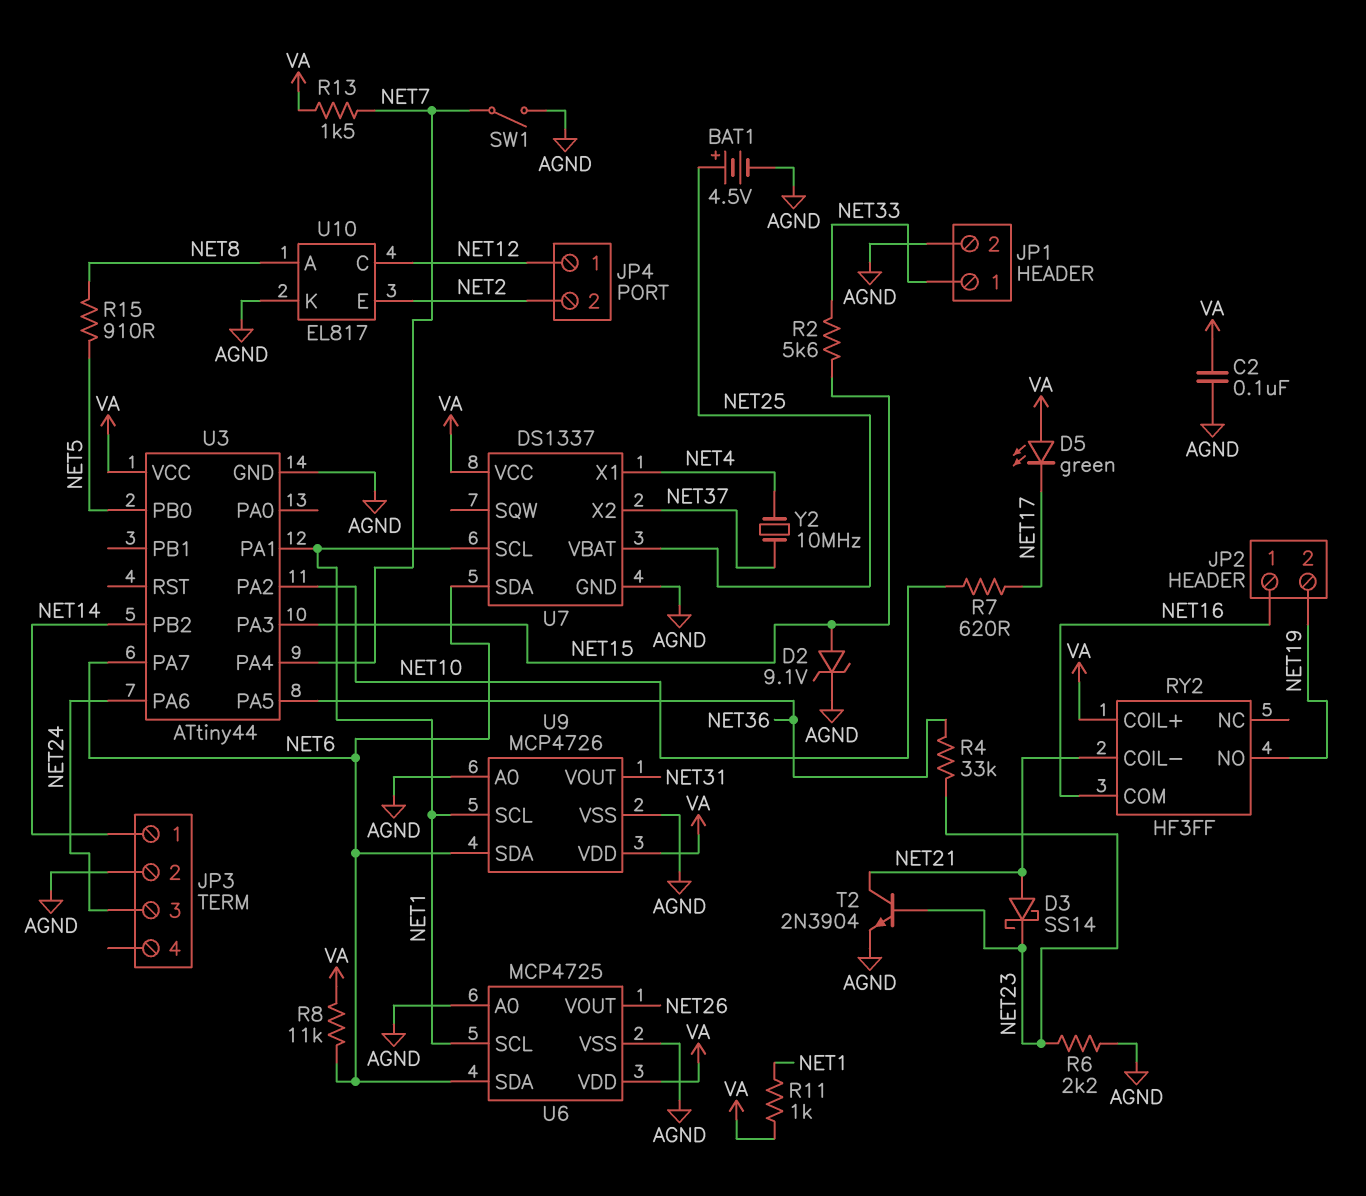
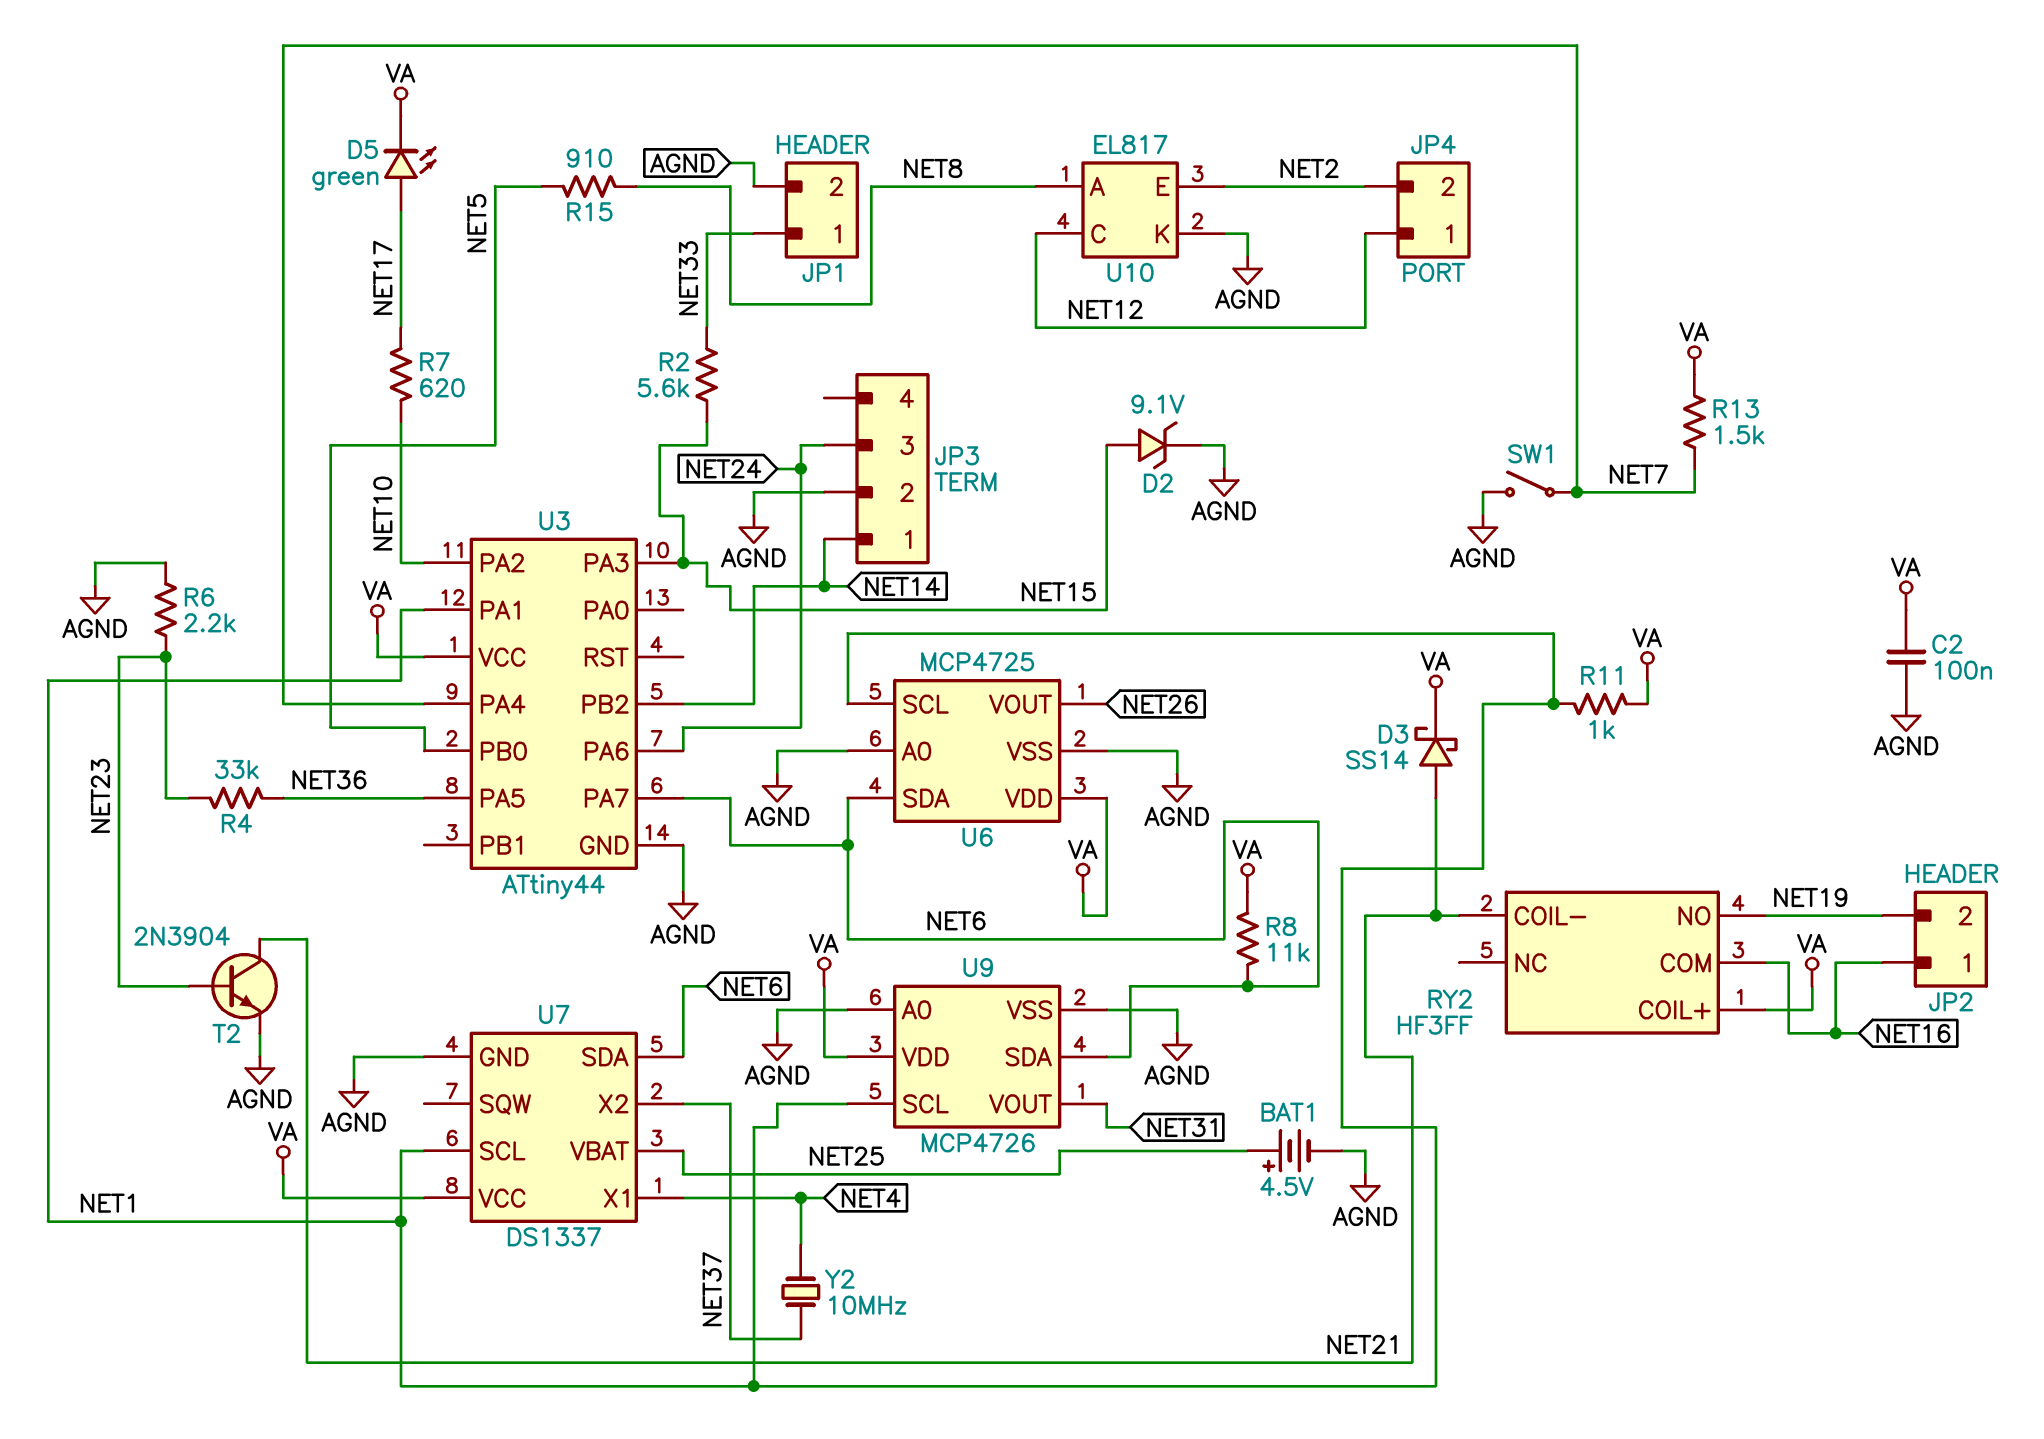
D3: schottky SS14 (A NET21, K NET23) -> schottky SS14 (A NET21, K VA)
D5: LED green (A VA, K NET17) -> LED green (A NET17, K VA)

